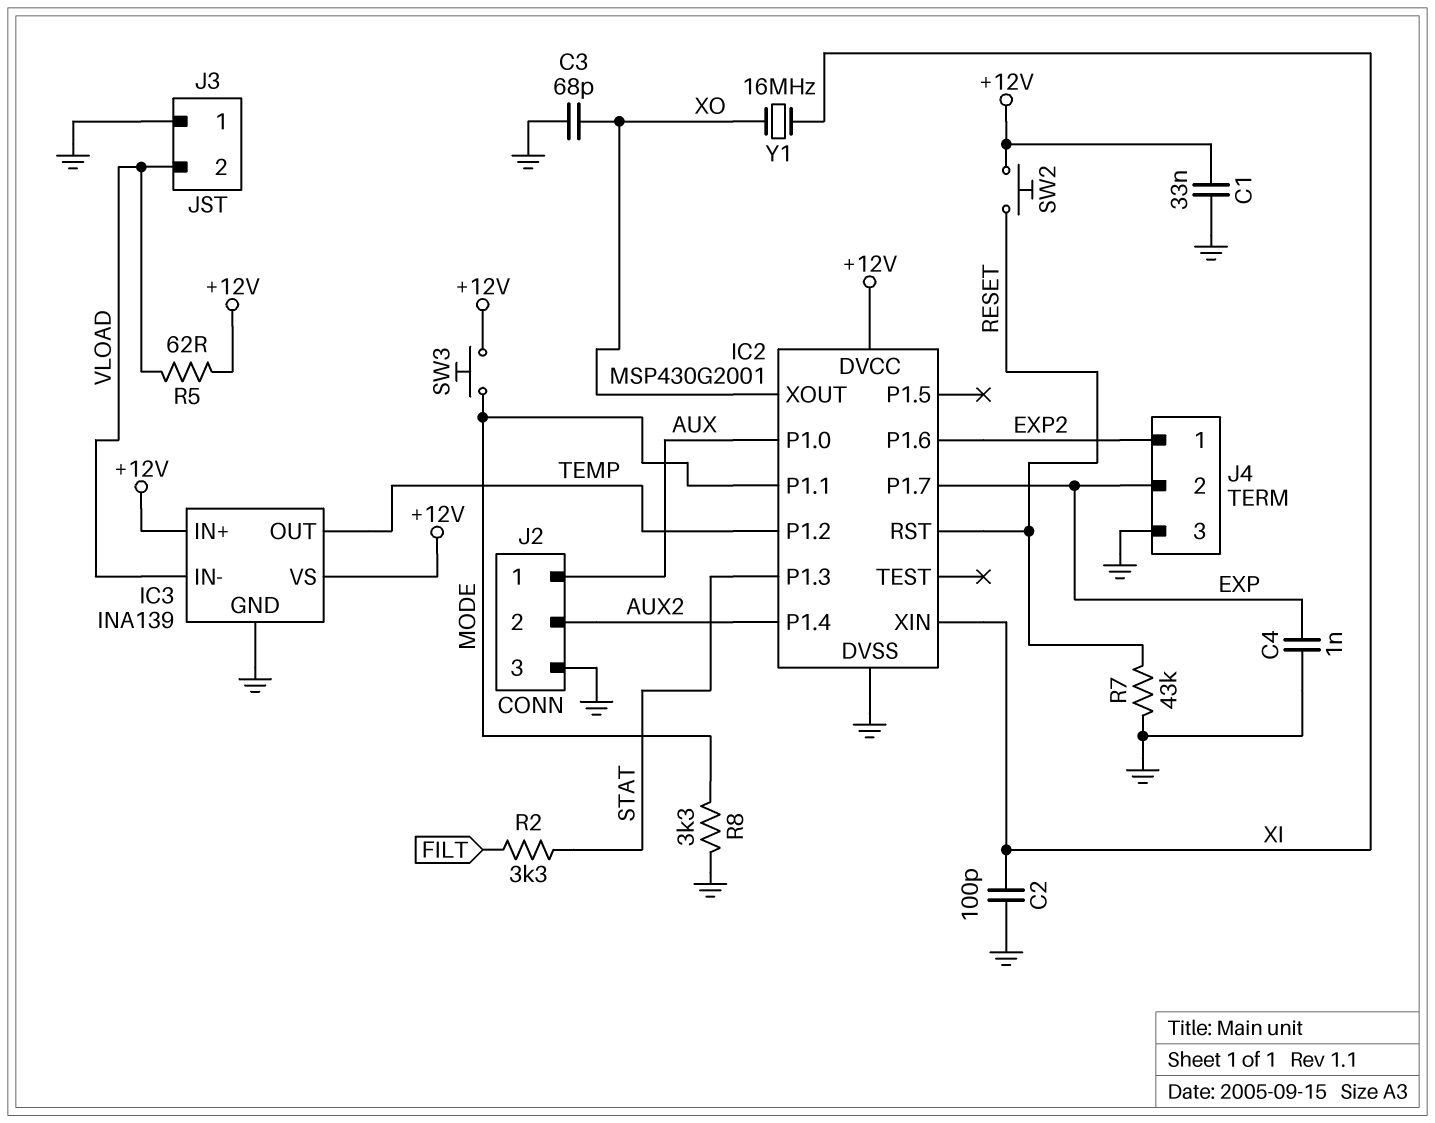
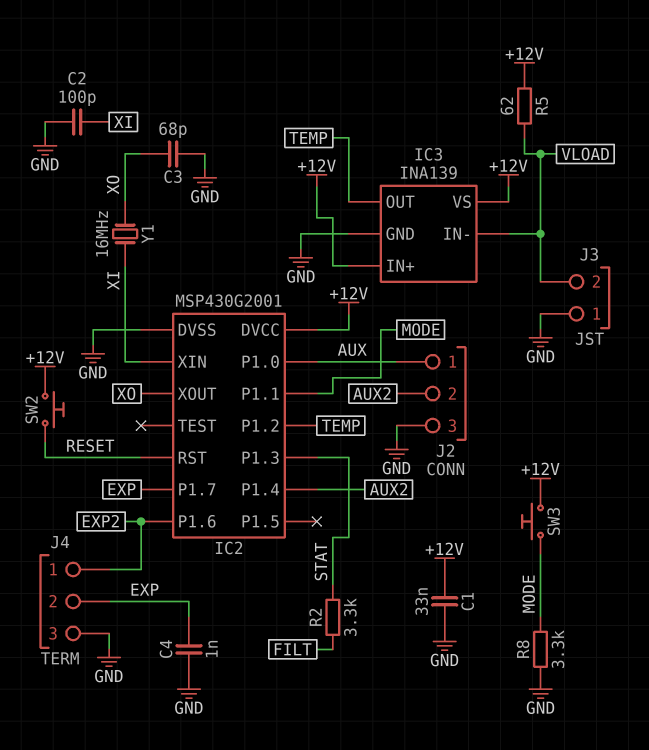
R7: 43k (GND, RESET) -> none

